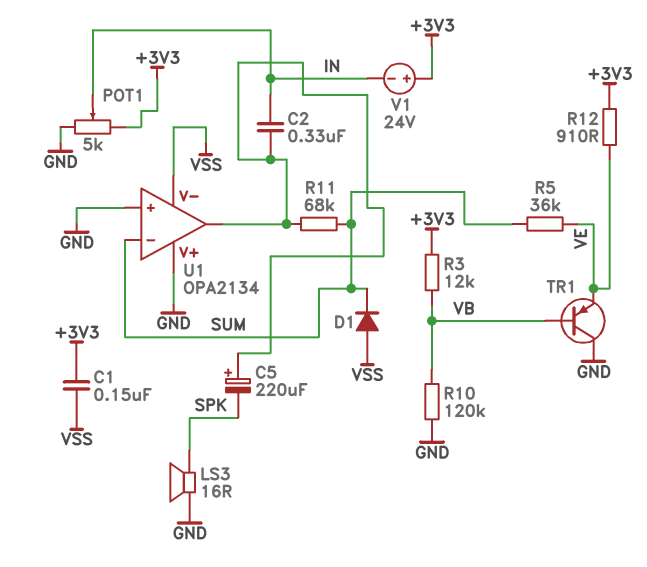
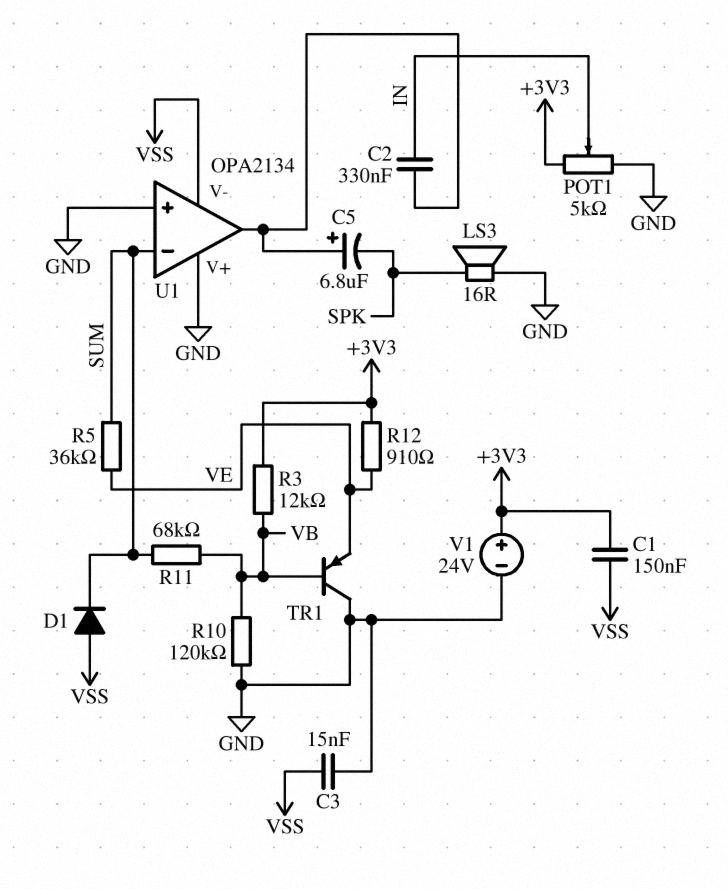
C3: none -> 15nF (GND, VSS)
C5: 220uF (plus U1/out, minus SPK) -> 6.8uF (plus U1/out, minus SPK)
R11: 68k (SUM, U1/out) -> 68k (SUM, VB)
V1: 24V (plus +3V3, minus IN) -> 24V (plus +3V3, minus GND)

